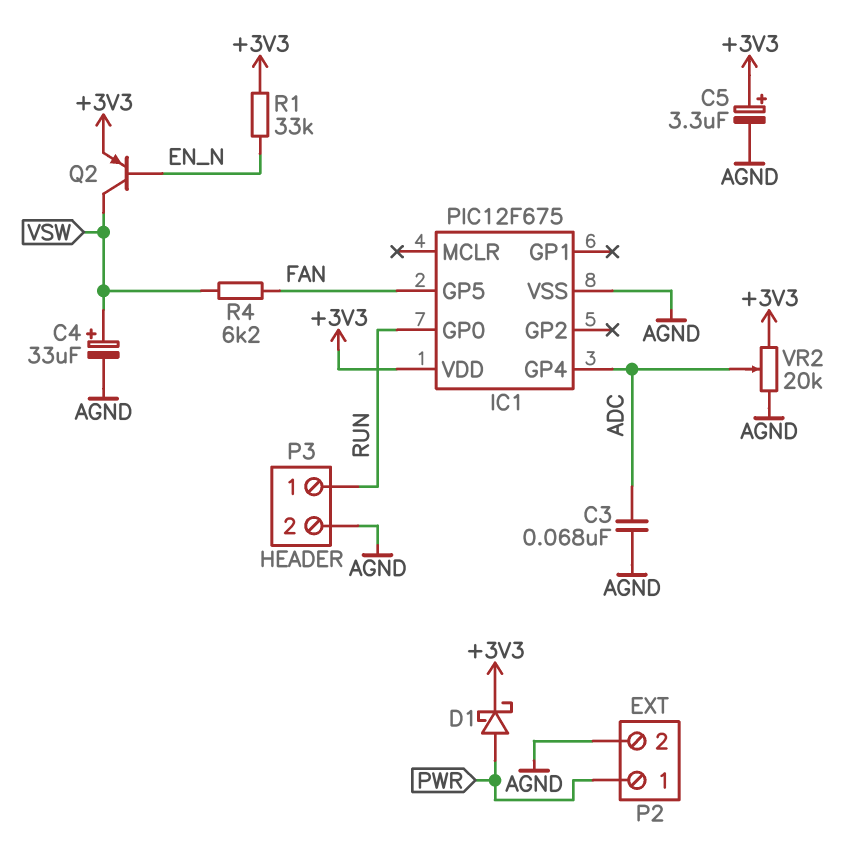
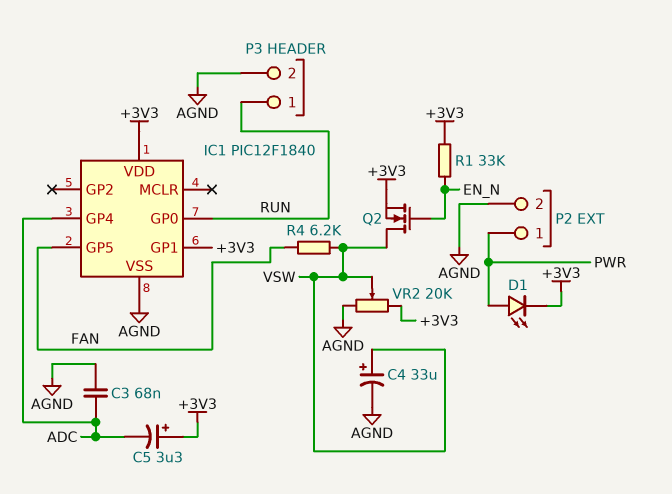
C5: 3.3uF (plus +3V3, minus AGND) -> 3.3uF (plus +3V3, minus ADC)
D1: schottky (A PWR, K +3V3) -> LED (A PWR, K +3V3)
IC1: PIC12F675 -> PIC12F1840
IC1 pin GP1: none -> +3V3
Q2: PNP (B EN_N, C VSW, E +3V3) -> NMOS (G EN_N, D VSW, S +3V3)
VR2: 20k (+3V3, AGND, wiper ADC) -> 20k (+3V3, AGND, wiper VSW)

